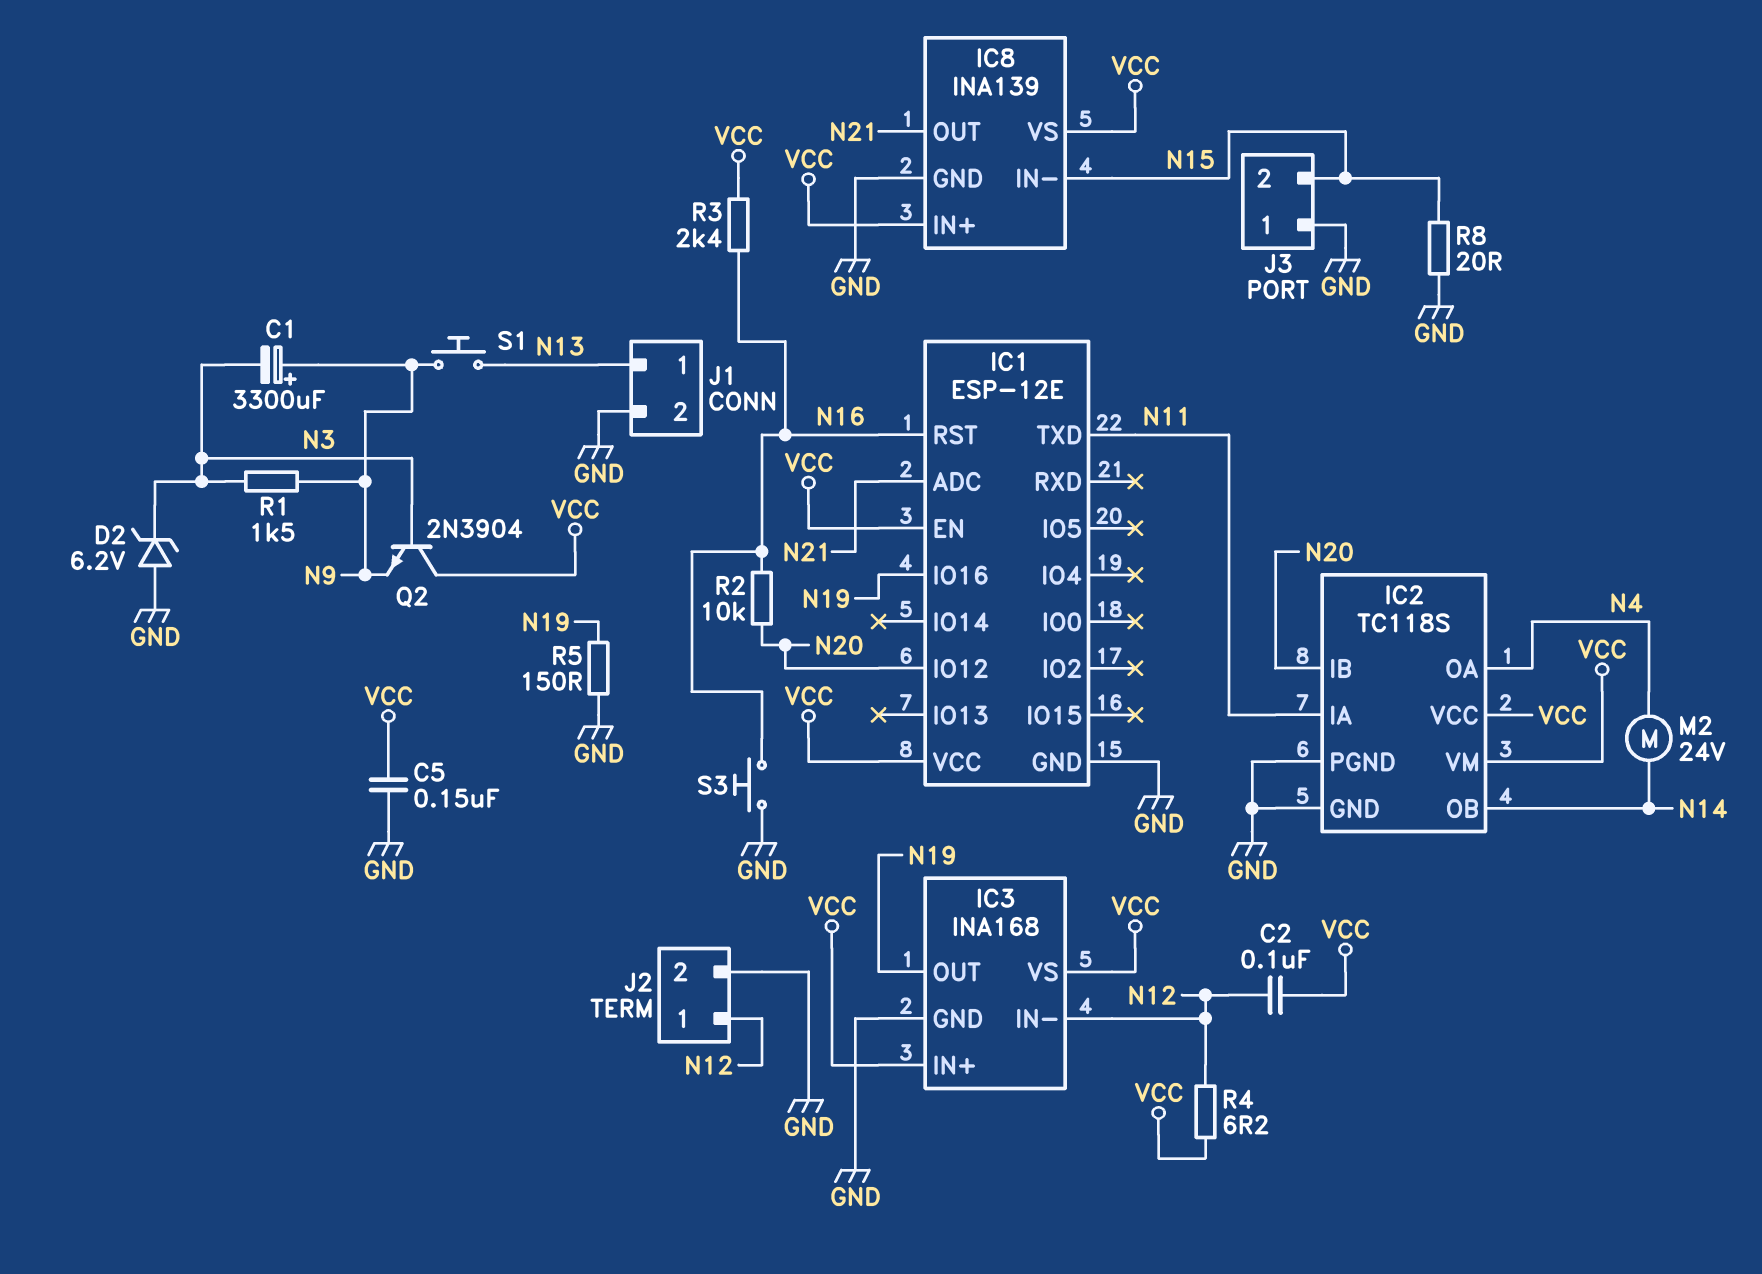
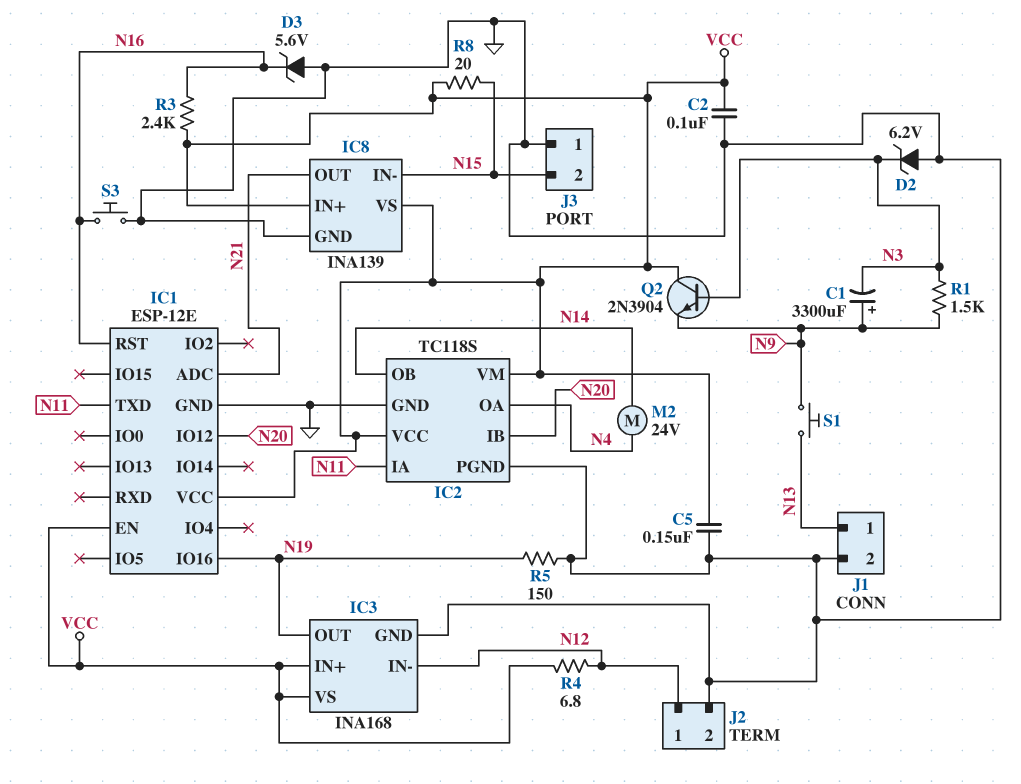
C2: 100nF (N12, VCC) -> 100nF (GND, VCC)
D3: none -> zener 5.6V (A GND, K N16)
R2: 10k (N16, N20) -> none
R4: 6.2 (N12, VCC) -> 6.8 (N12, VCC)
R8: 20 (GND, N15) -> 20 (N15, VCC)

